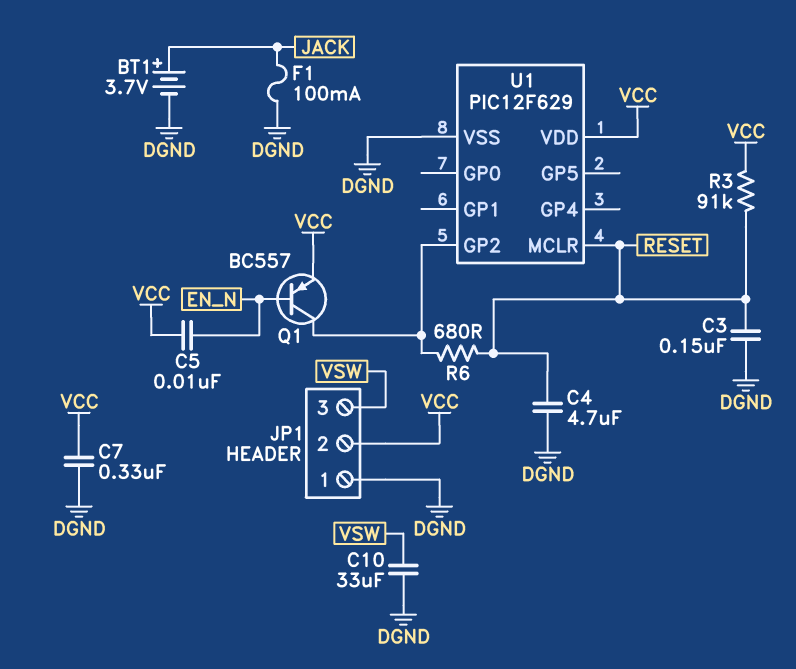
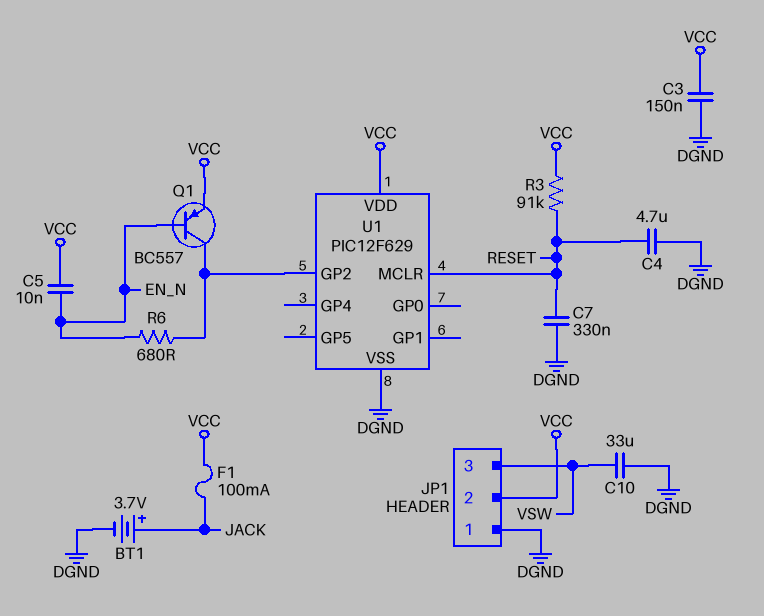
C3: 150nF (DGND, RESET) -> 150nF (DGND, VCC)
C7: 330nF (DGND, VCC) -> 330nF (DGND, RESET)
F1: 100mA (DGND, JACK) -> 100mA (JACK, VCC)
R6: 680 (RESET, U1/GP2) -> 680 (EN_N, U1/GP2)

